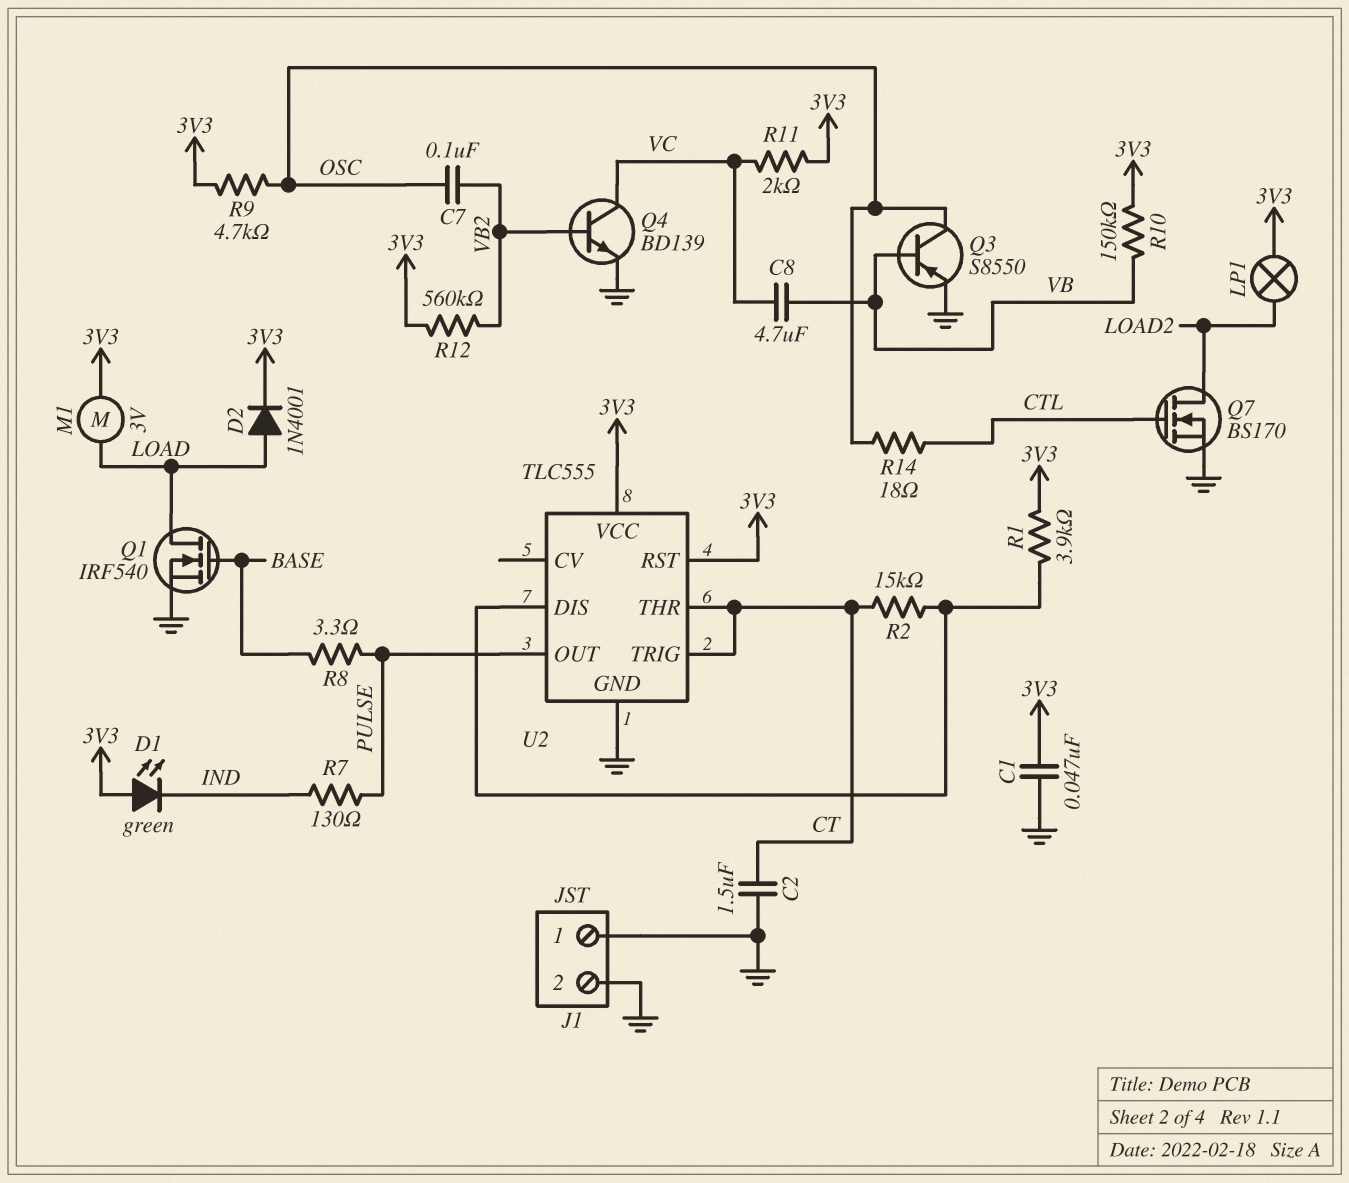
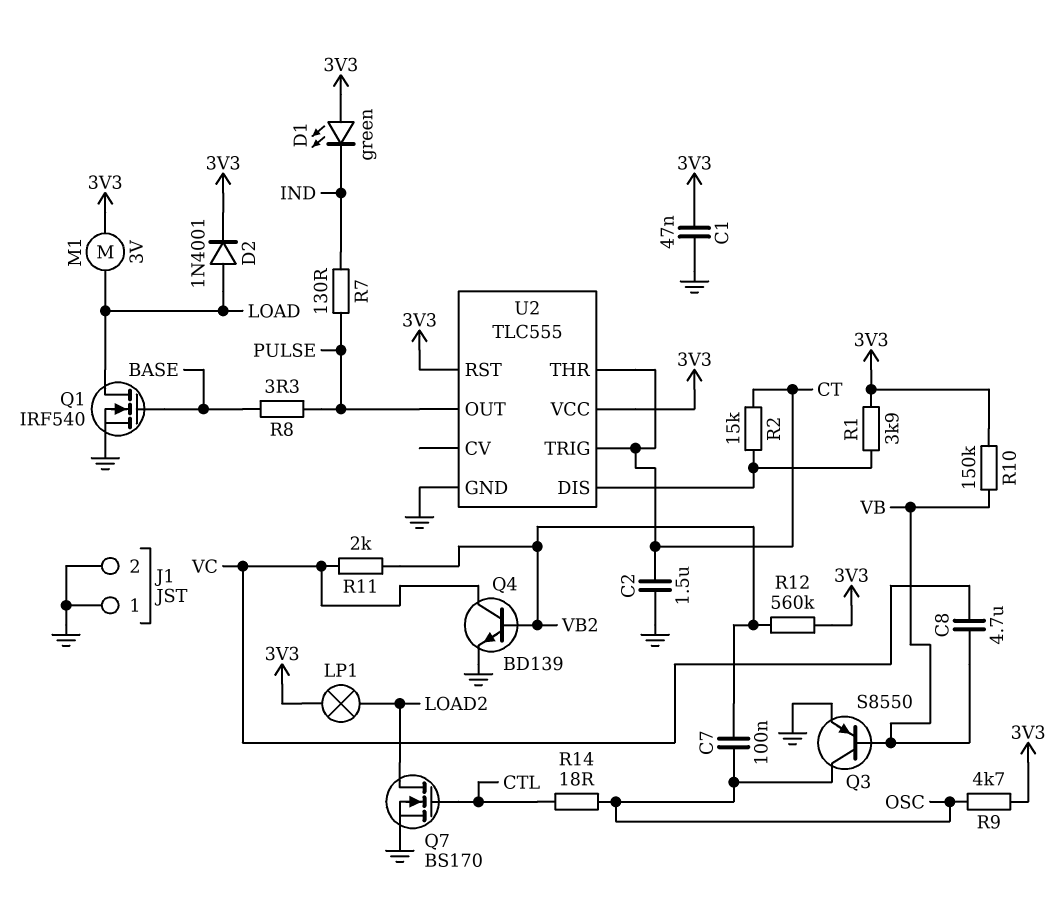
R11: 2k (3V3, VC) -> 2k (VB2, VC)

